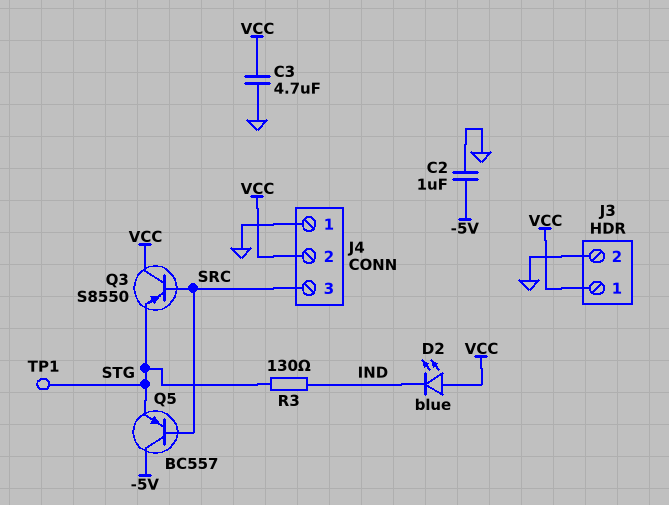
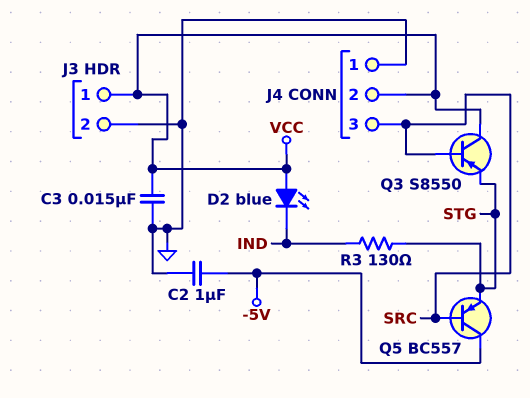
C3: 4.7uF (GND, VCC) -> 15nF (GND, VCC)
TP1: test point (STG) -> none

